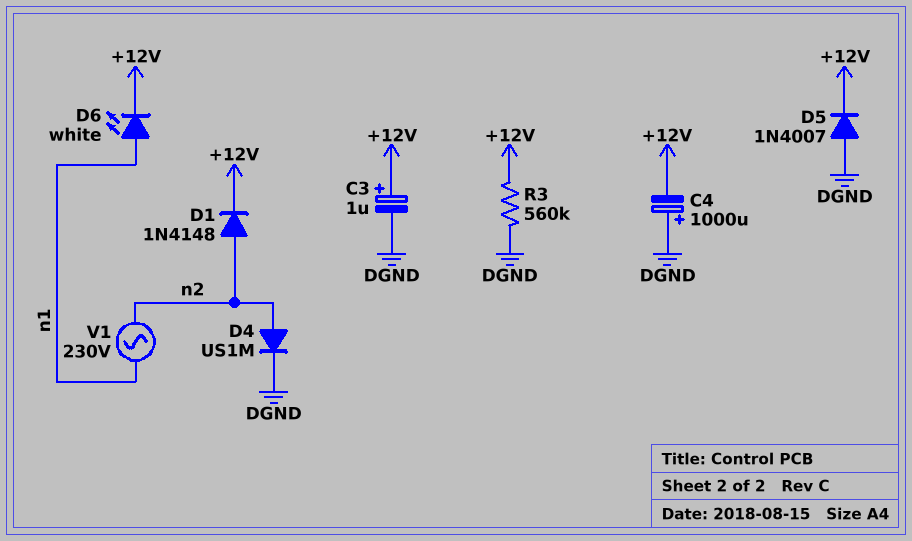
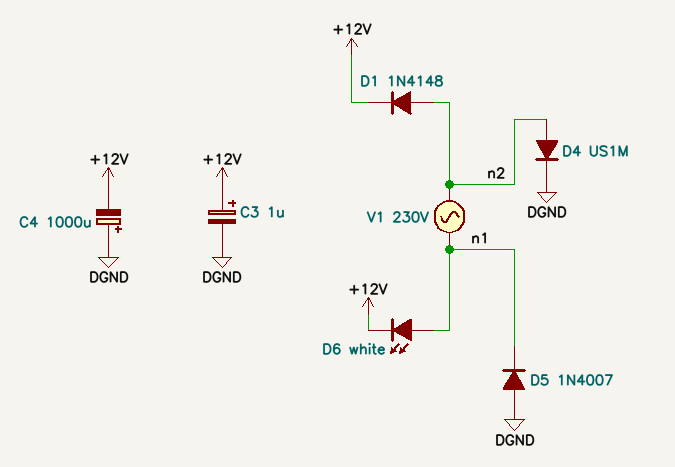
D5: diode 1N4007 (A DGND, K +12V) -> diode 1N4007 (A DGND, K n1)
R3: 560k (+12V, DGND) -> none

